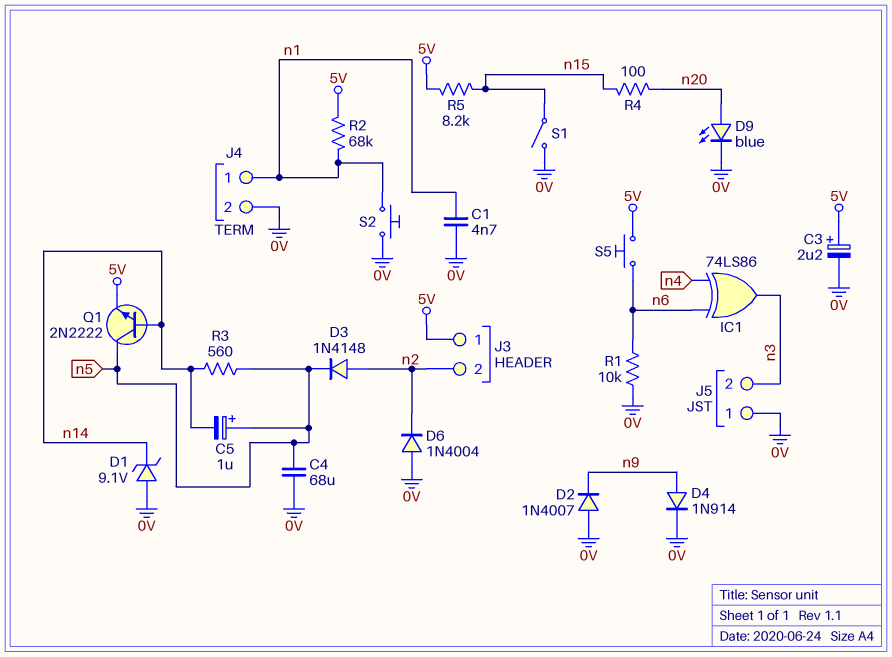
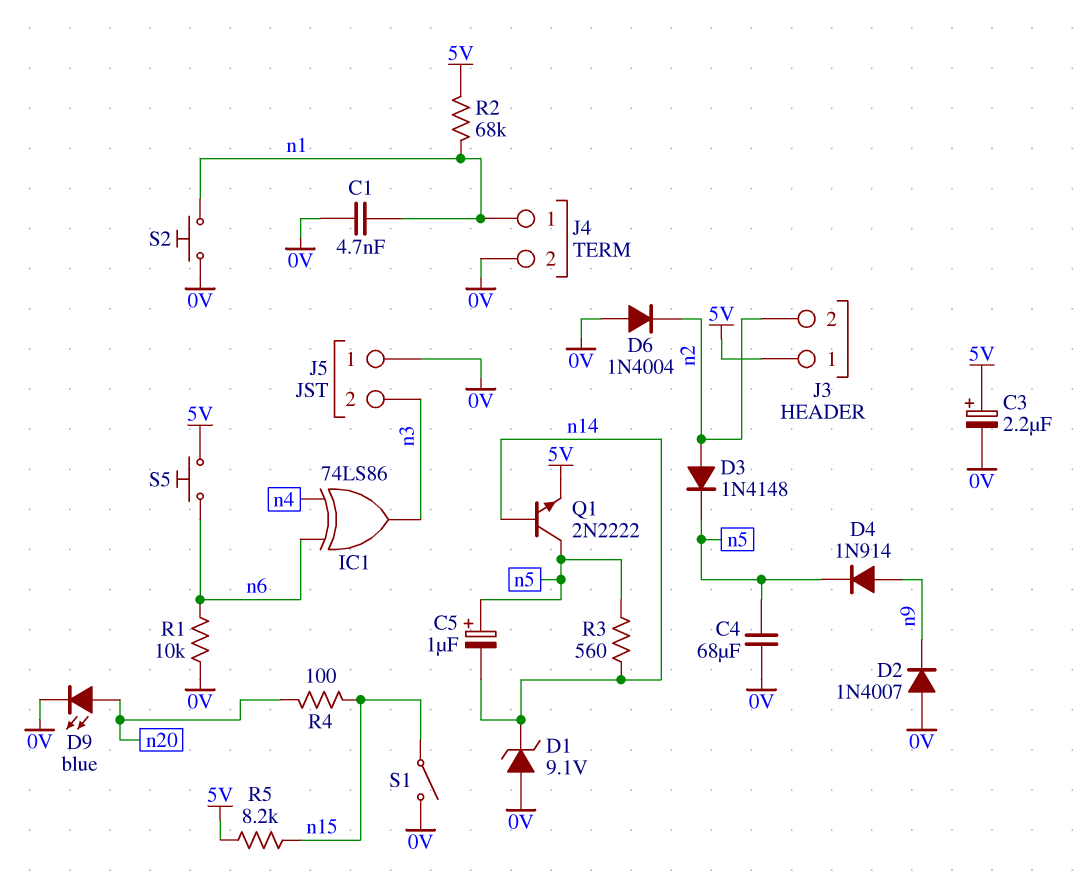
D4: diode 1N914 (A n9, K 0V) -> diode 1N914 (A n9, K n5)

